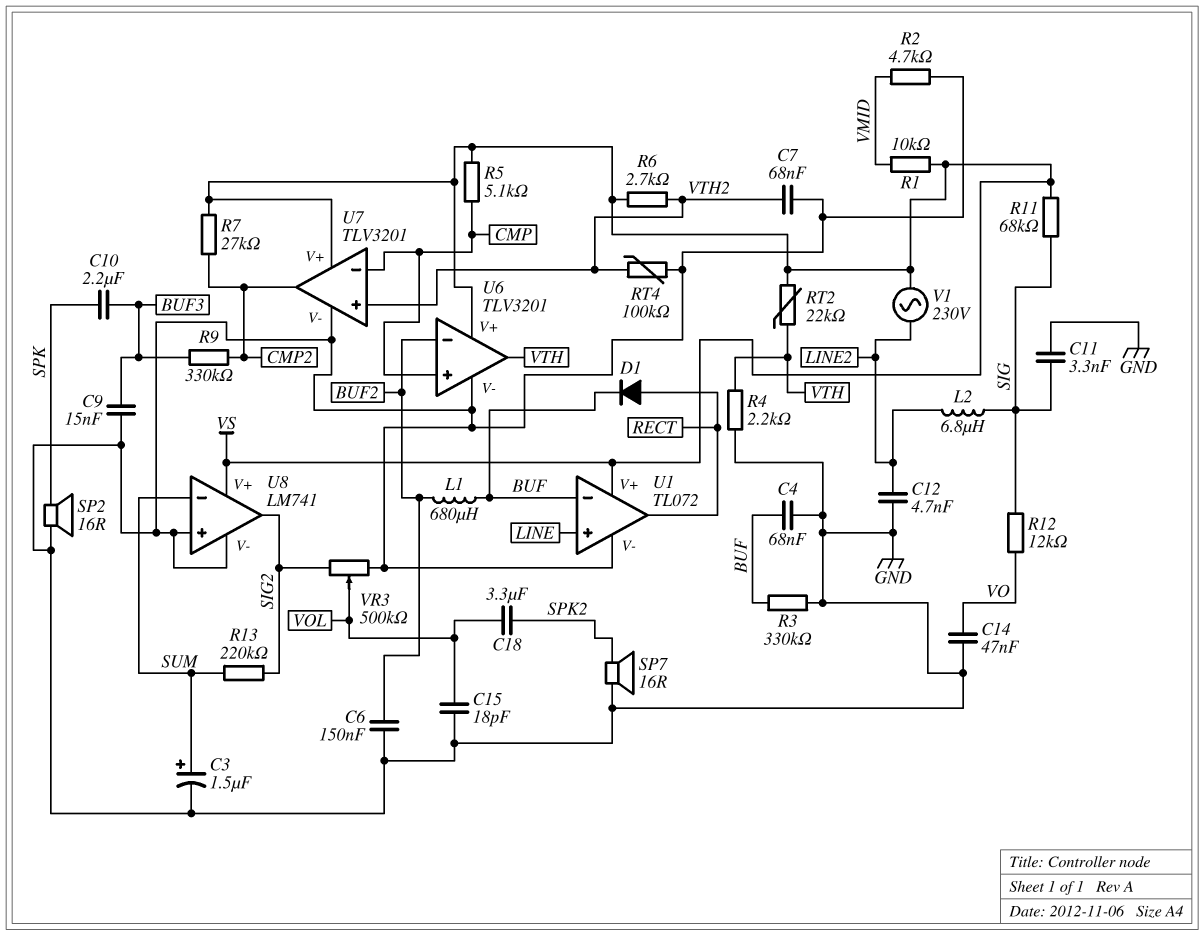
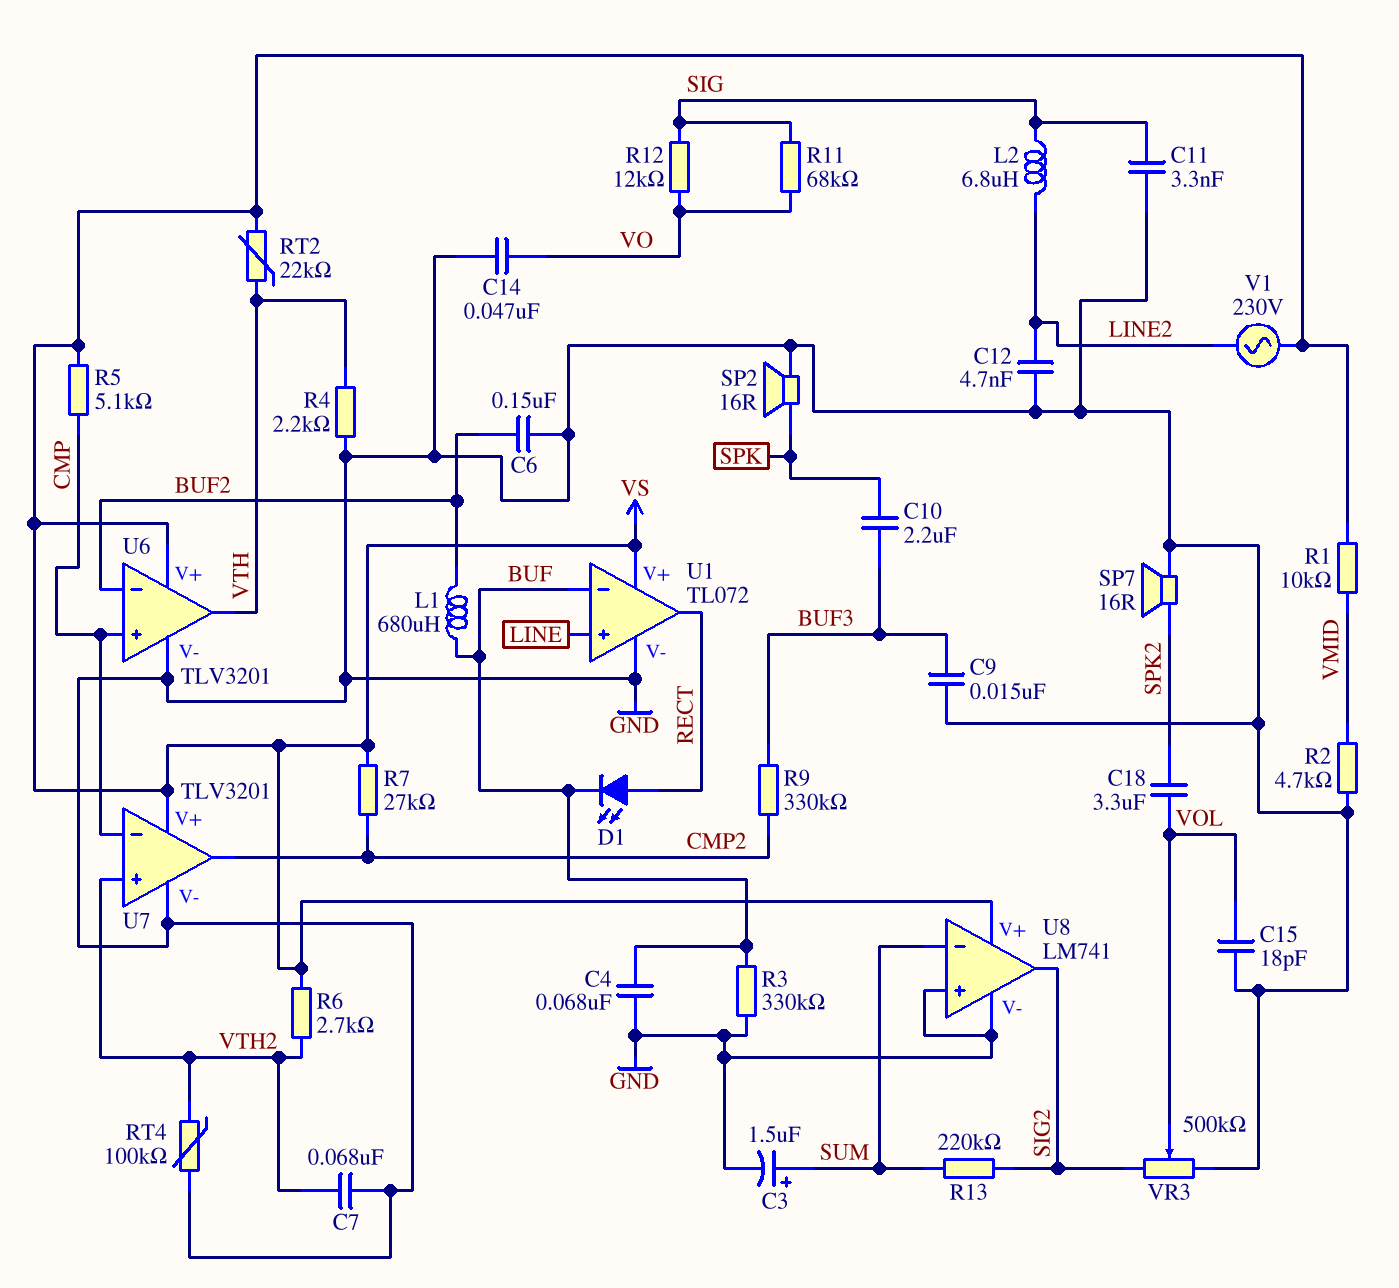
D1: diode (A RECT, K BUF) -> LED (A RECT, K BUF)
R11: 68k (SIG, VS) -> 68k (SIG, VO)

